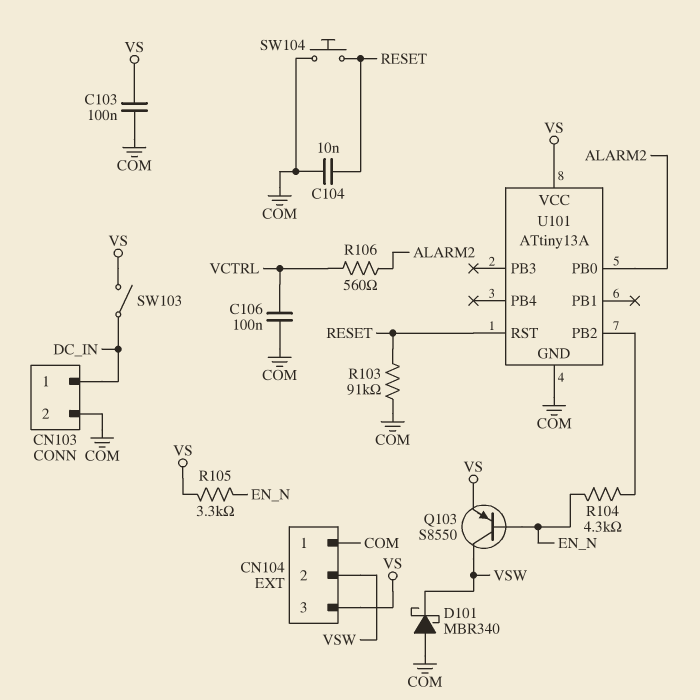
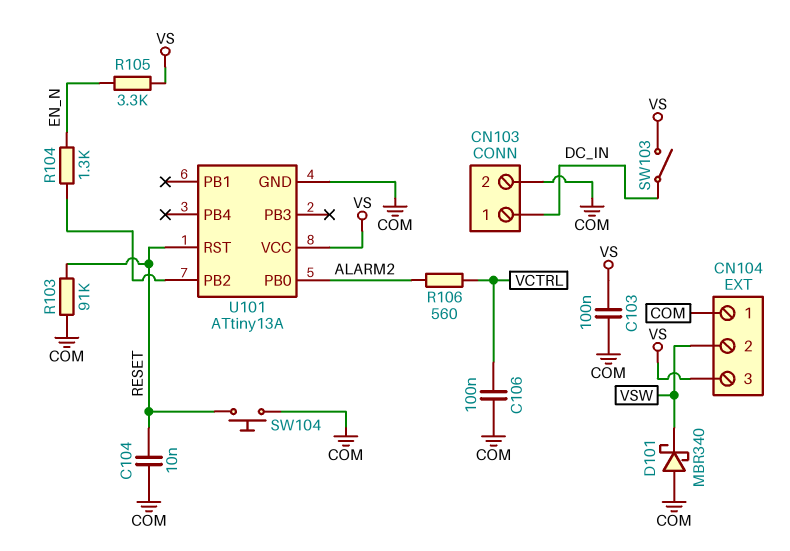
Q103: PNP S8550 (B EN_N, C VSW, E VS) -> none
R104: 4.3k (EN_N, U101/PB2) -> 1.3k (EN_N, U101/PB2)

